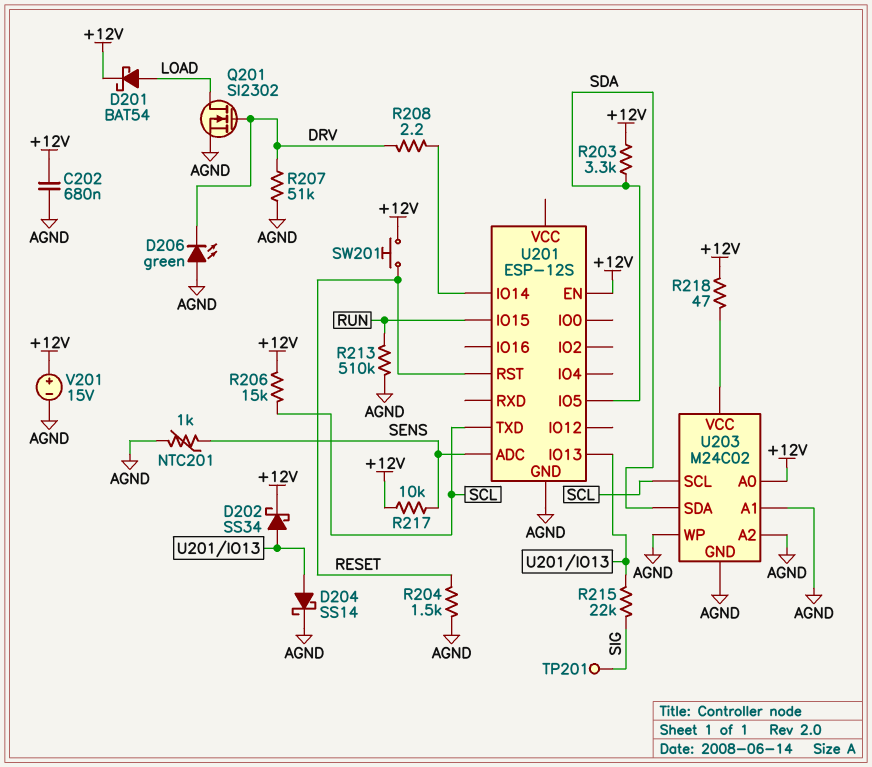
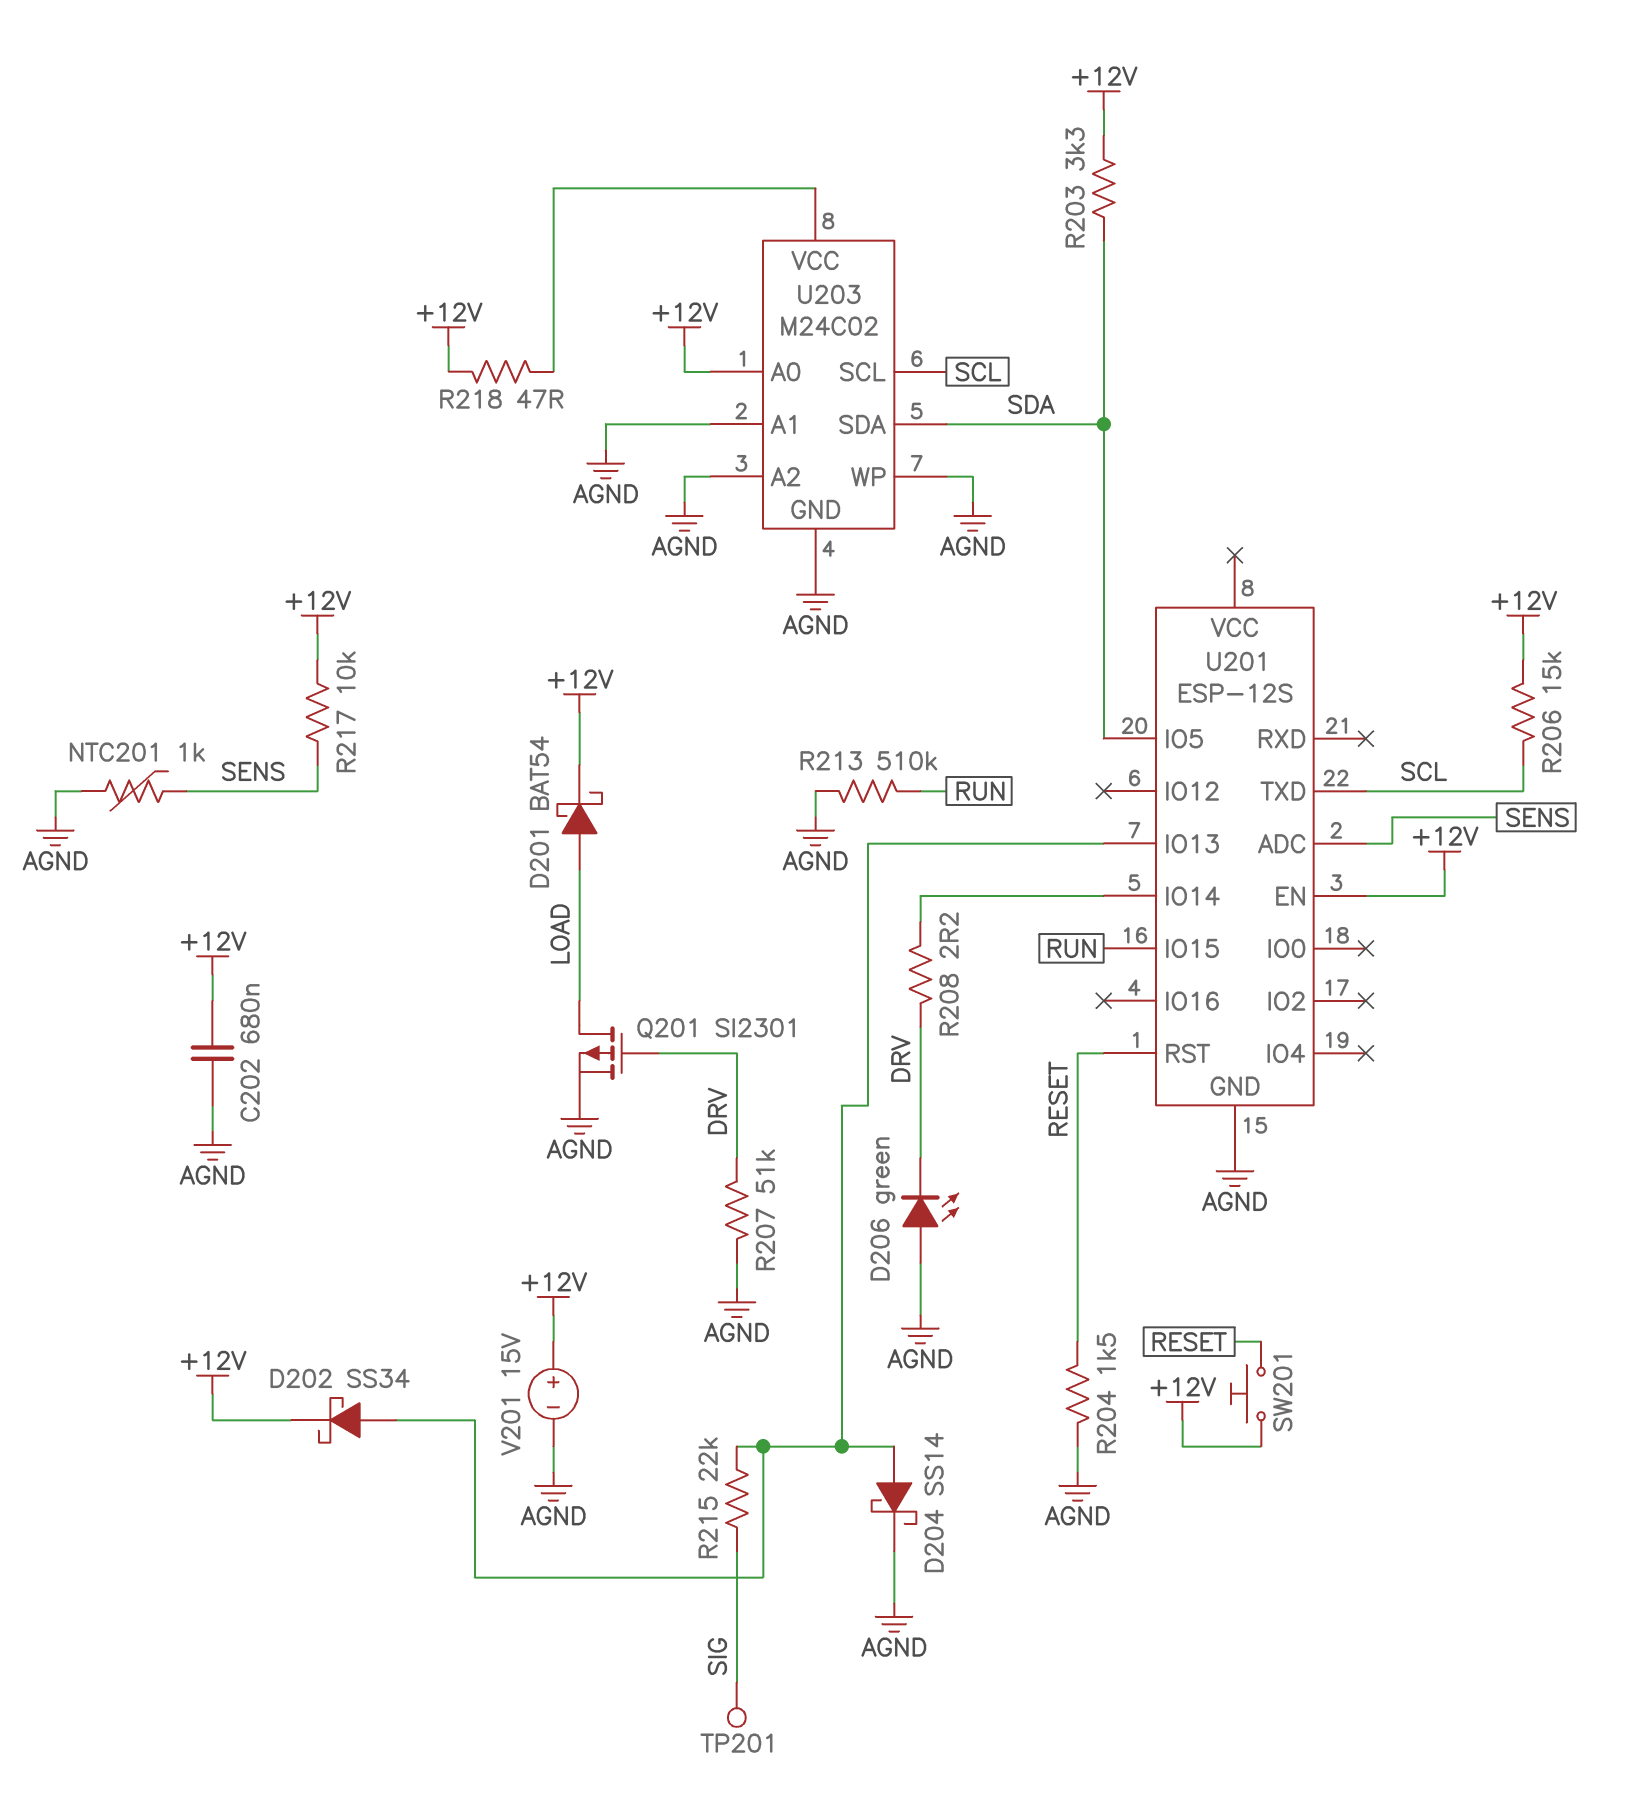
Q201: NMOS SI2302 (G DRV, D LOAD, S AGND) -> PMOS SI2301 (G DRV, D LOAD, S AGND)

